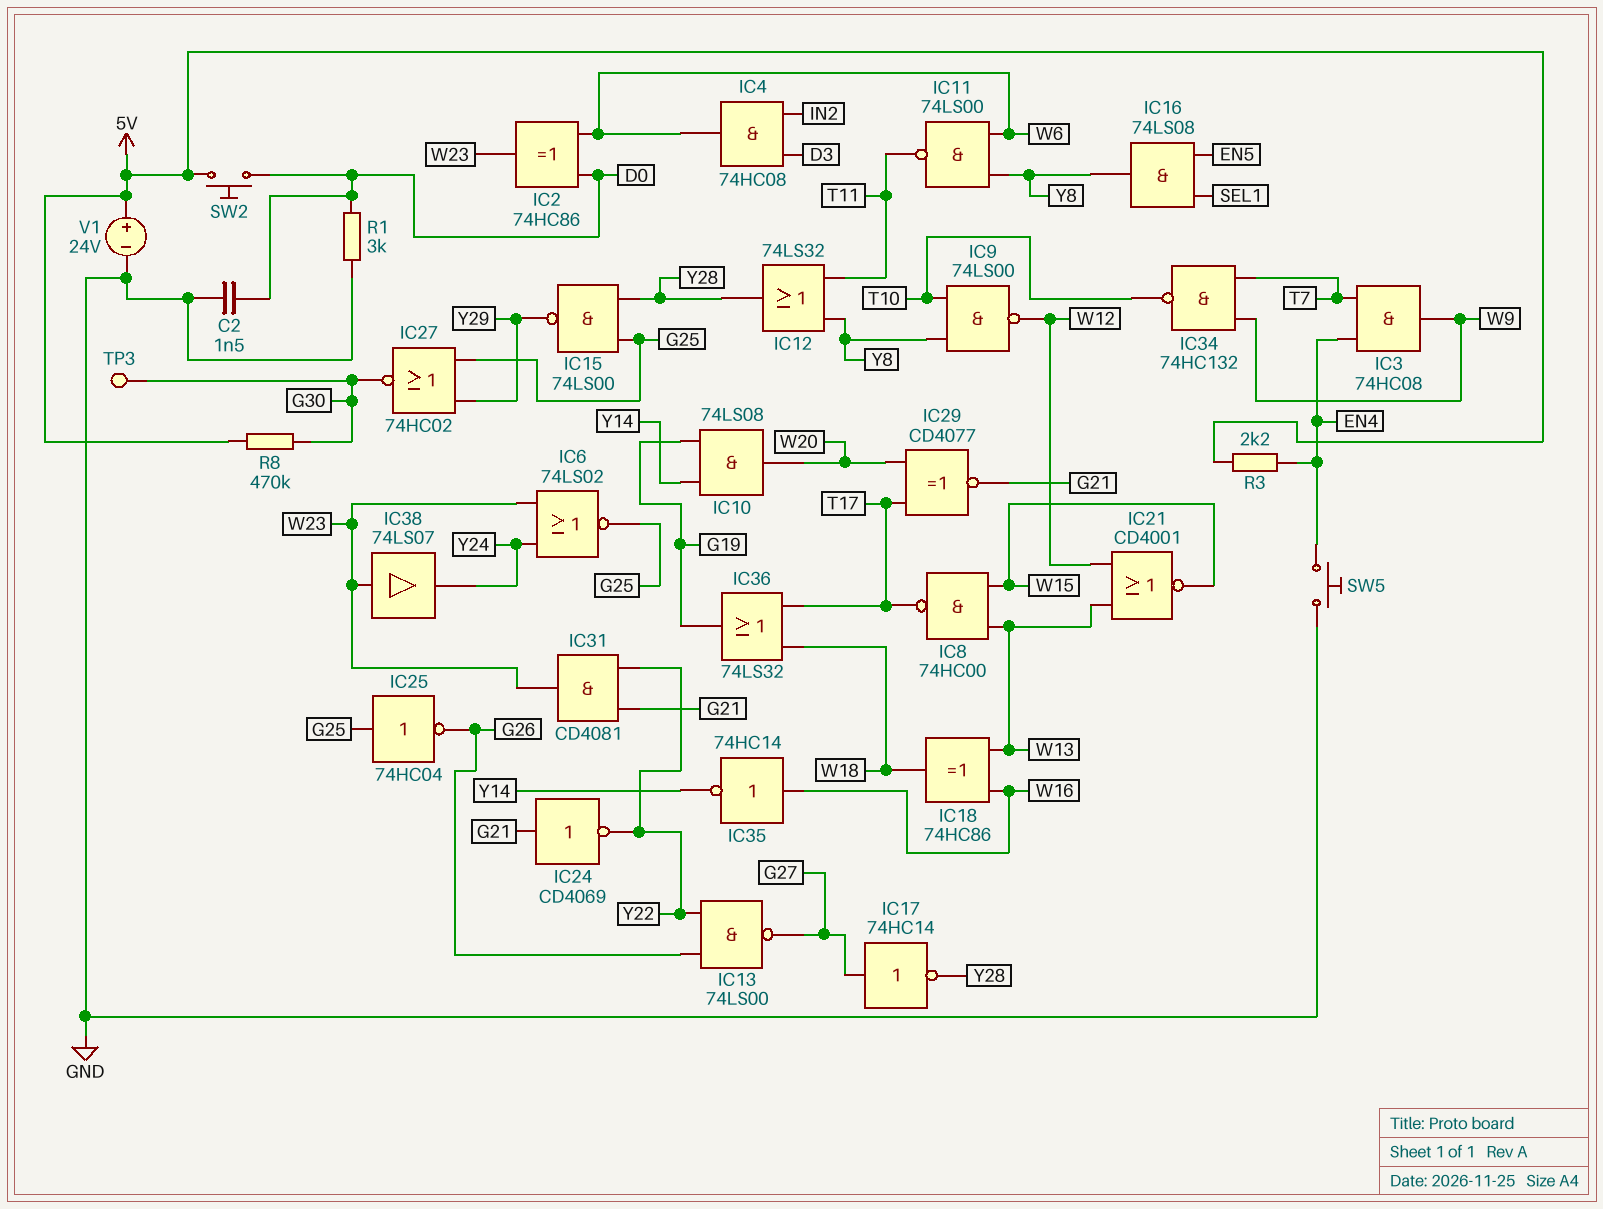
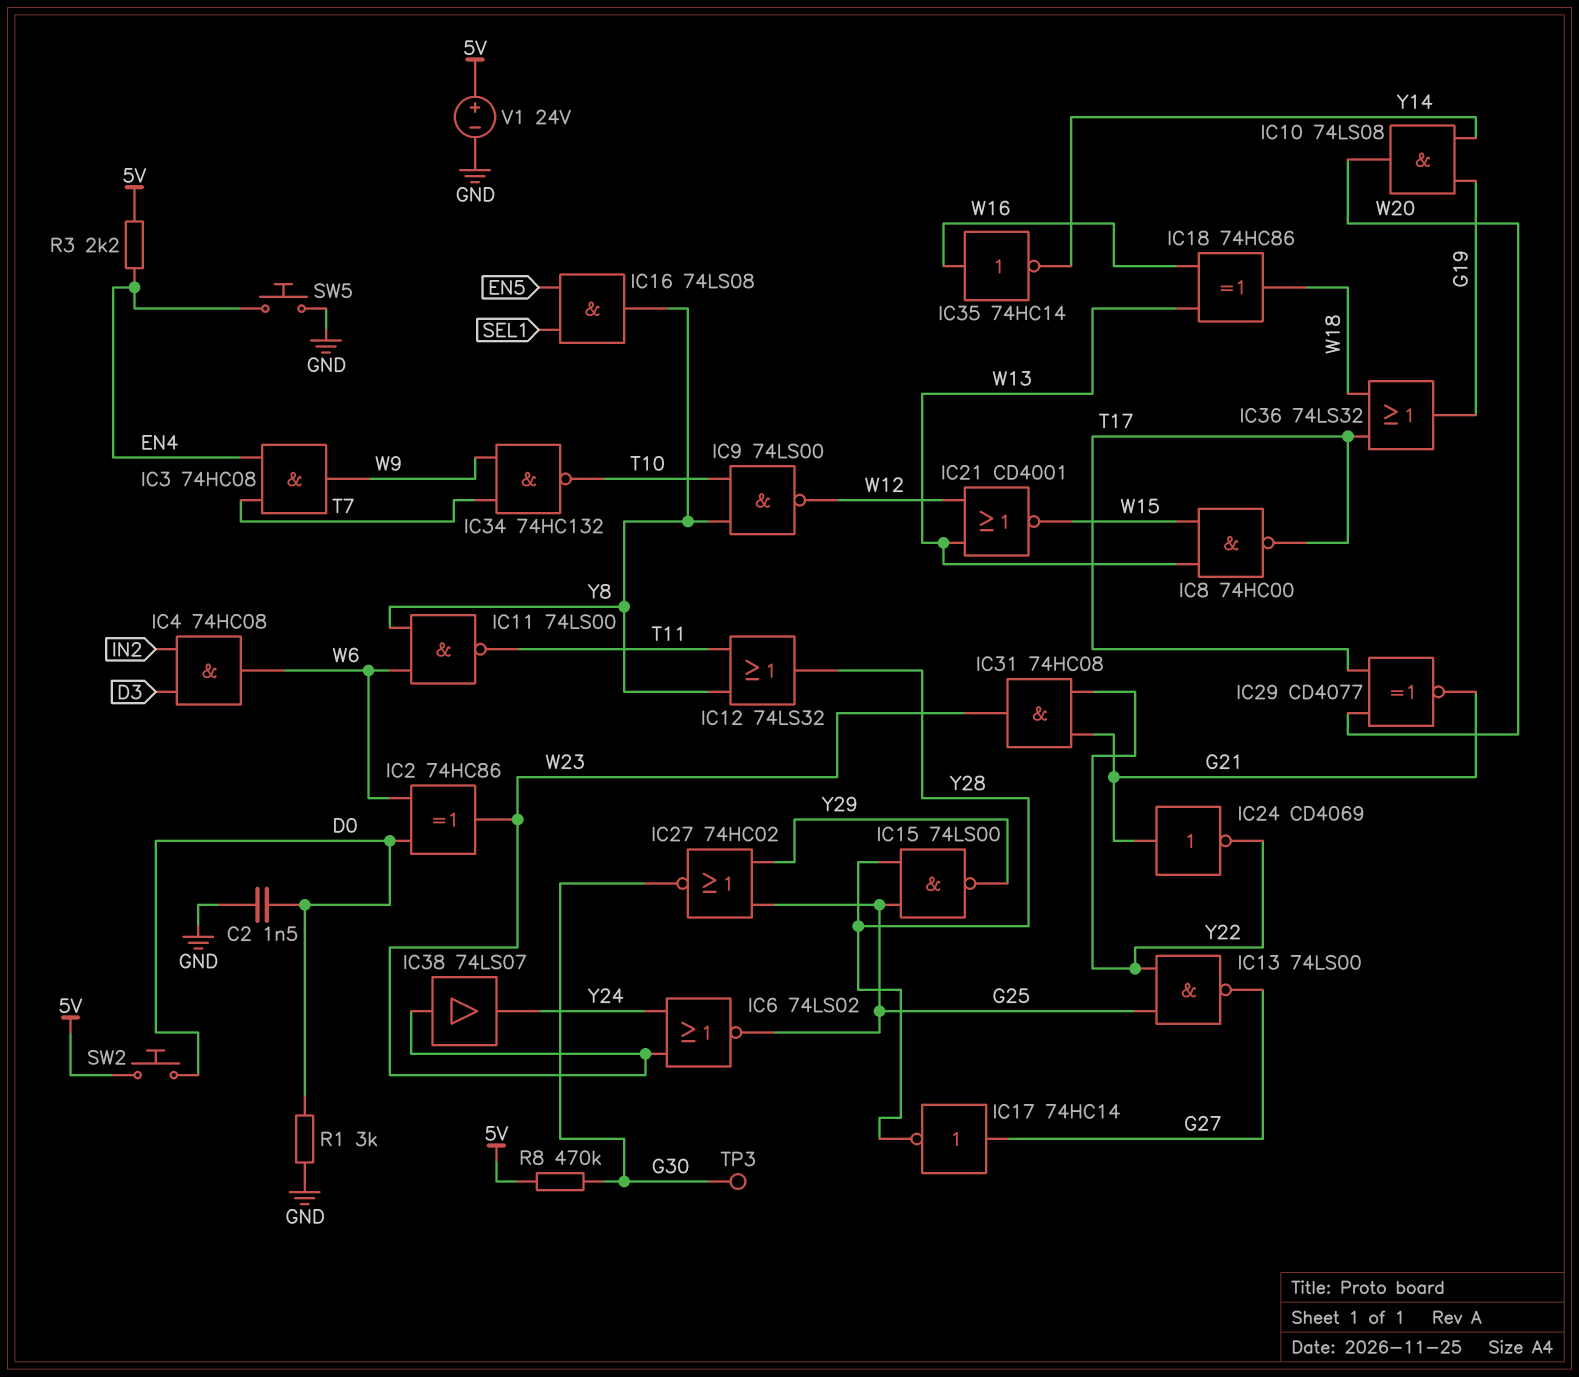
IC13: NAND 74LS00 (in G26, in Y22, out G27) -> NAND 74LS00 (in G25, in Y22, out G27)
IC25: NOT 74HC04 (in G25, out G26) -> none
IC31: AND CD4081 (in G21, in Y22, out W23) -> AND 74HC08 (in G21, in Y22, out W23)

